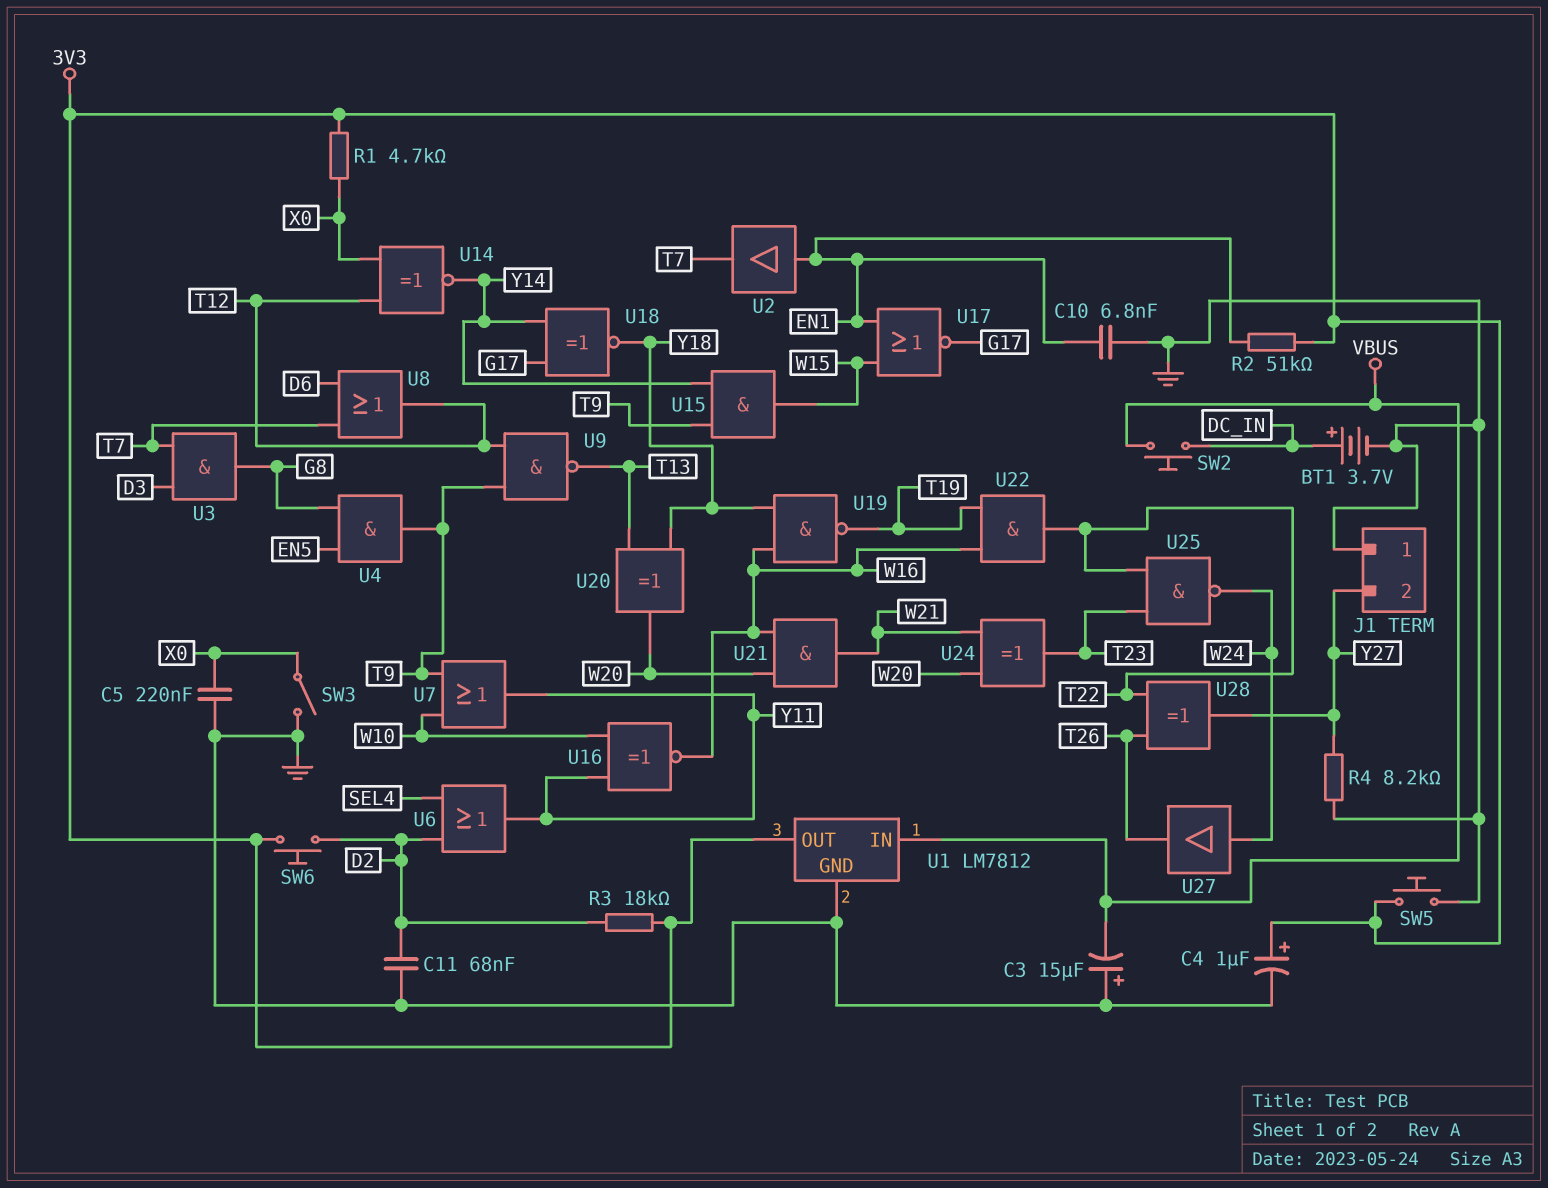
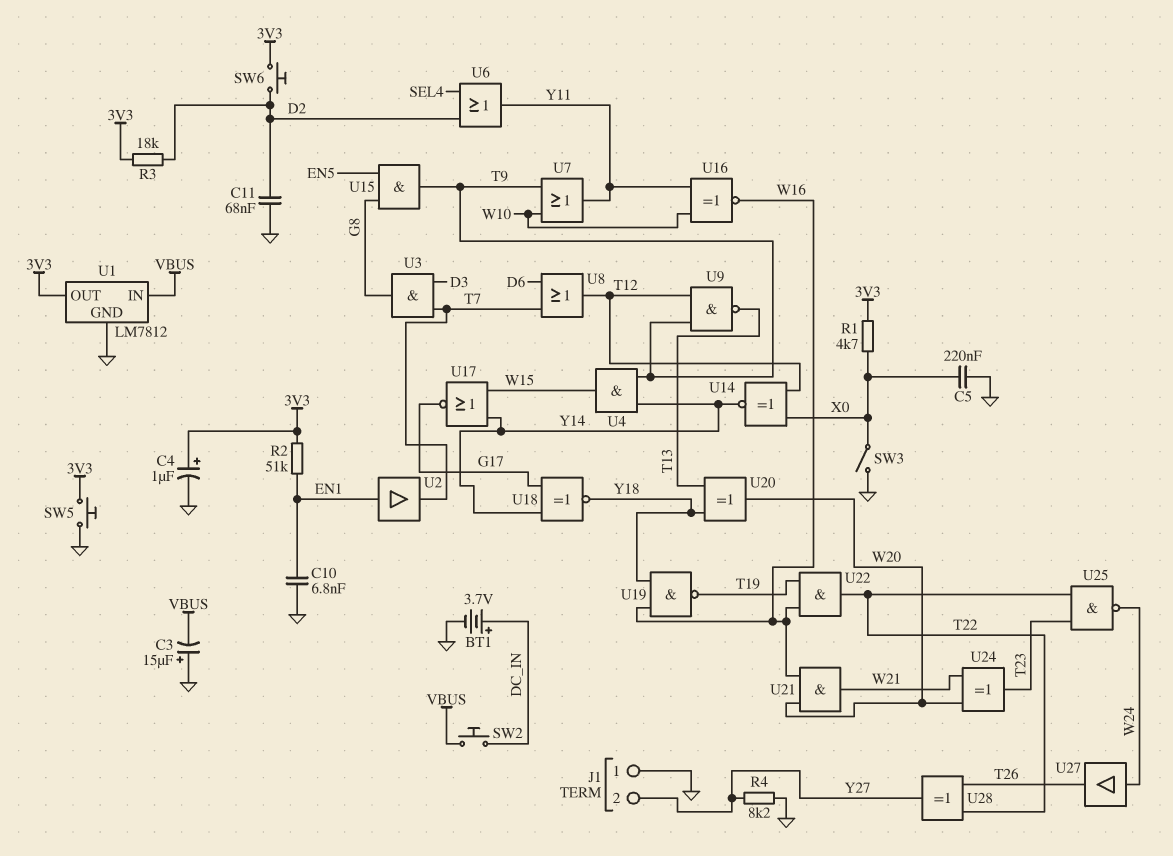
U4: AND (in EN5, in G8, out T9) -> AND (in T9, in Y14, out W15)
U15: AND (in T9, in Y14, out W15) -> AND (in EN5, in G8, out T9)
U17: NOR (in EN1, in W15, out G17) -> NOR (in W15, in Y14, out G17)

